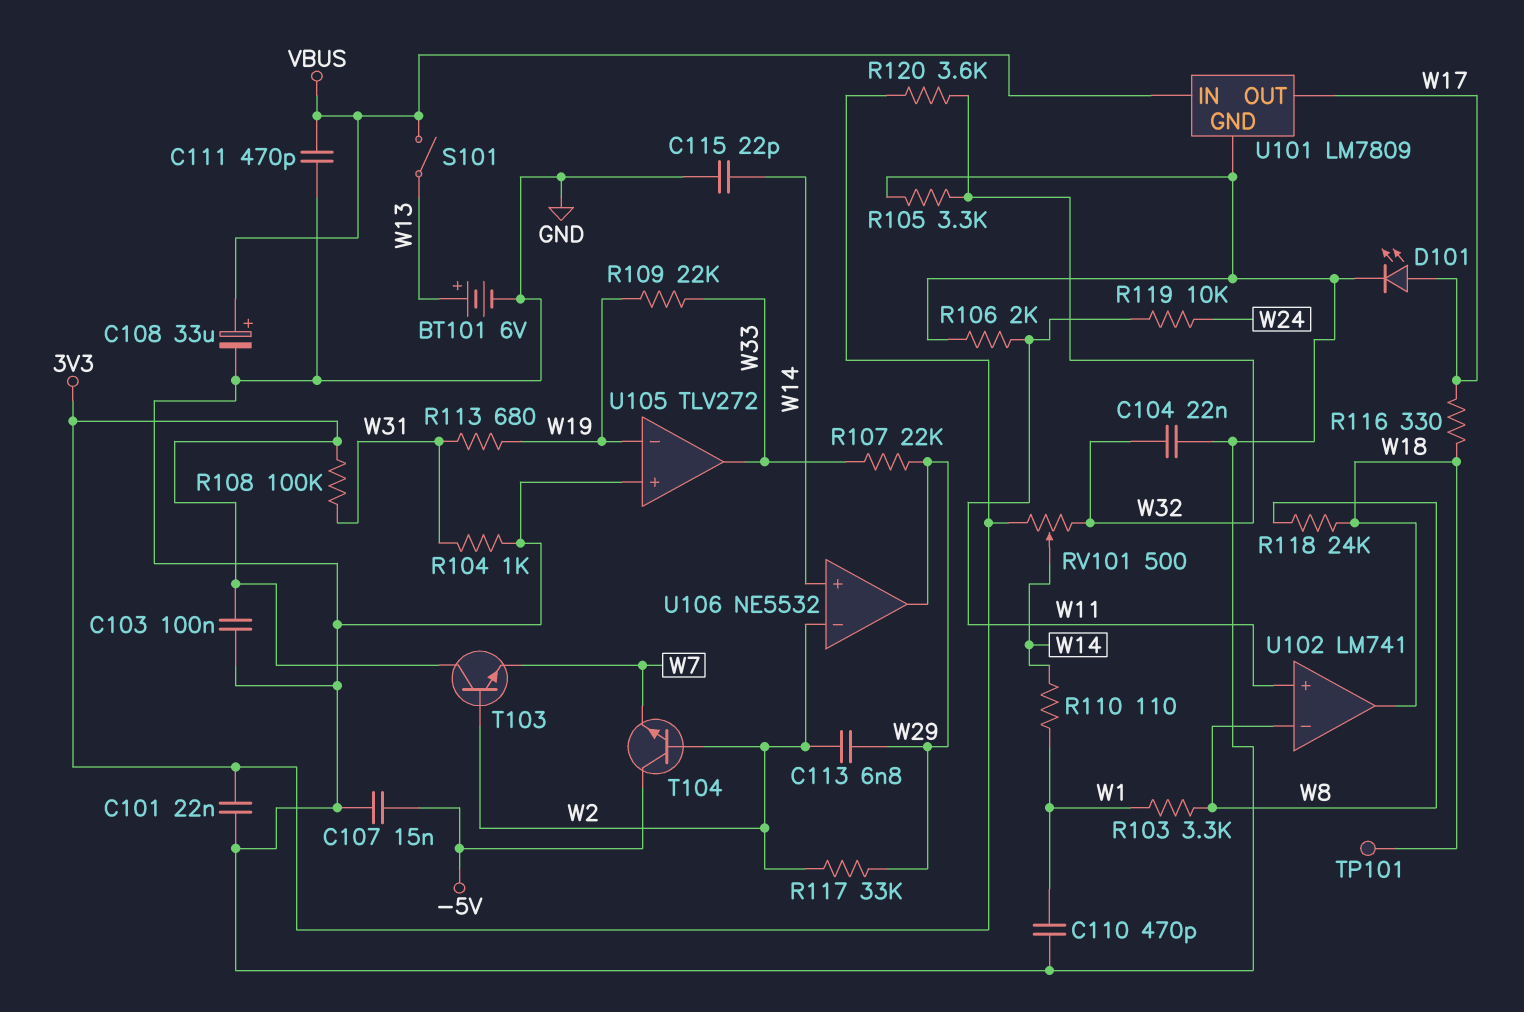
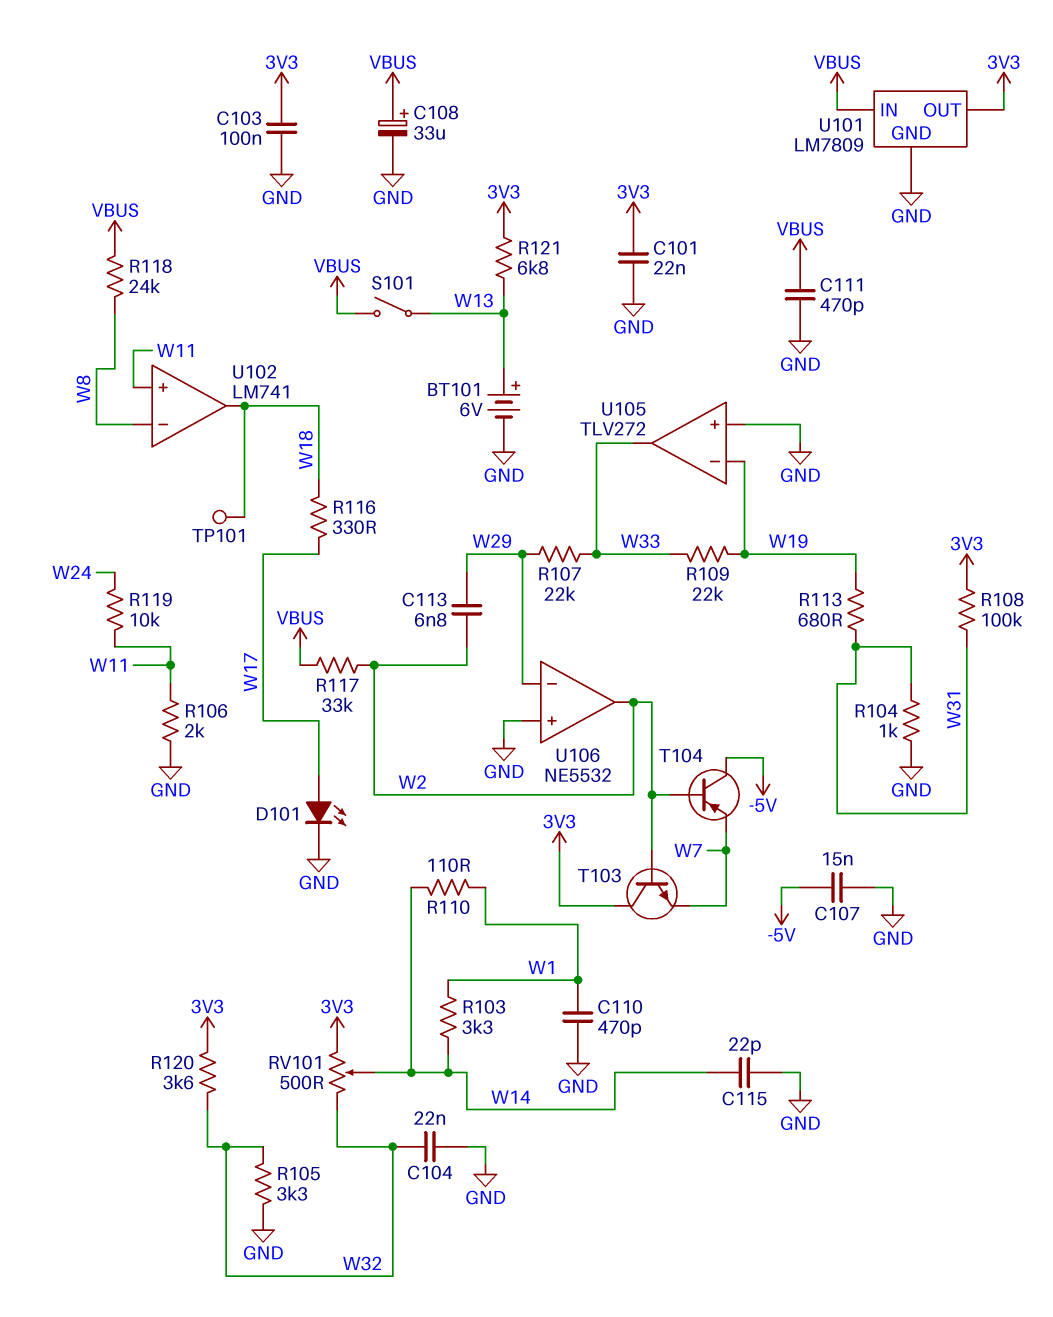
R103: 3.3k (W1, W8) -> 3.3k (W1, W14)
R117: 33k (W2, W29) -> 33k (VBUS, W2)
R118: 24k (W8, W18) -> 24k (VBUS, W8)
R121: none -> 6.8k (3V3, W13)
T104: NPN (B W2, C -5V, E W7) -> PNP (B W2, C -5V, E W7)
U101 pin OUT: W17 -> 3V3
U106 pin in+: W14 -> GND
U106 pin in-: W2 -> W29
U106 pin out: W29 -> W2

